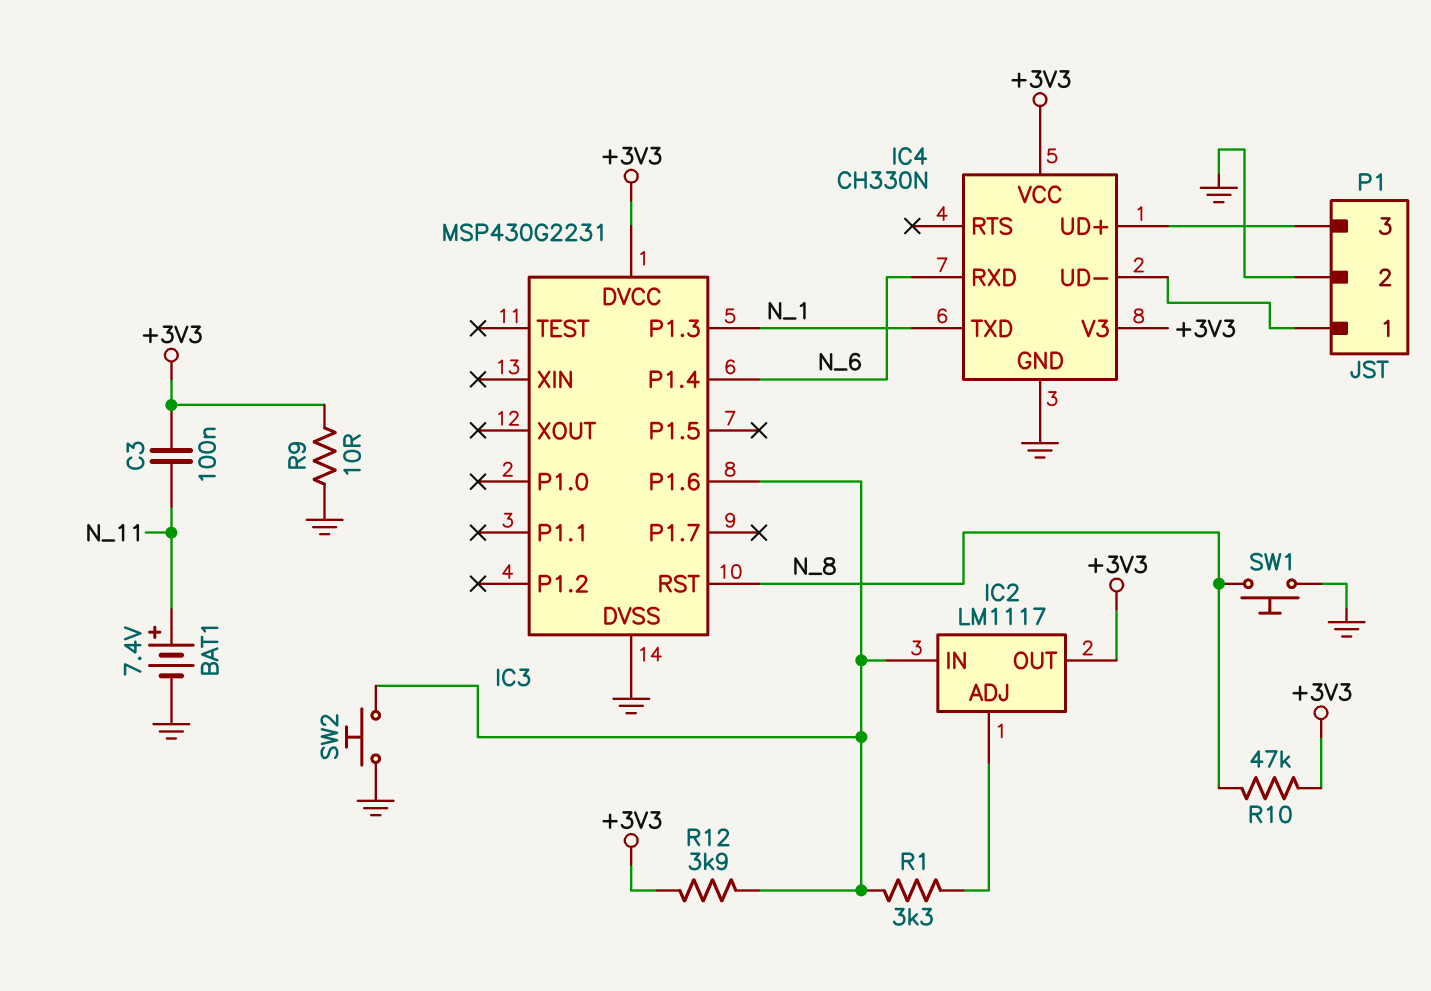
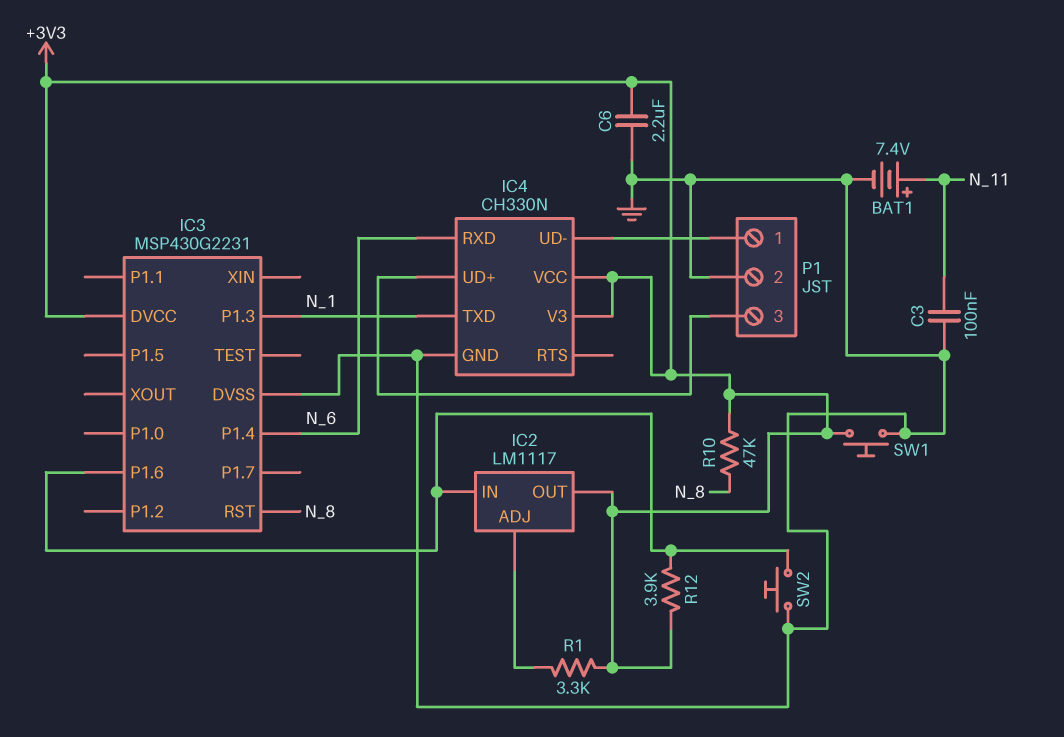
C3: 100nF (+3V3, N_11) -> 100nF (GND, N_11)
C6: none -> 2.2uF (+3V3, GND)
R1: 3.3k (IC2/ADJ, IC2/IN) -> 3.3k (+3V3, IC2/ADJ)
R9: 10 (+3V3, GND) -> none
SW1: button (GND, N_8) -> button (+3V3, GND)

